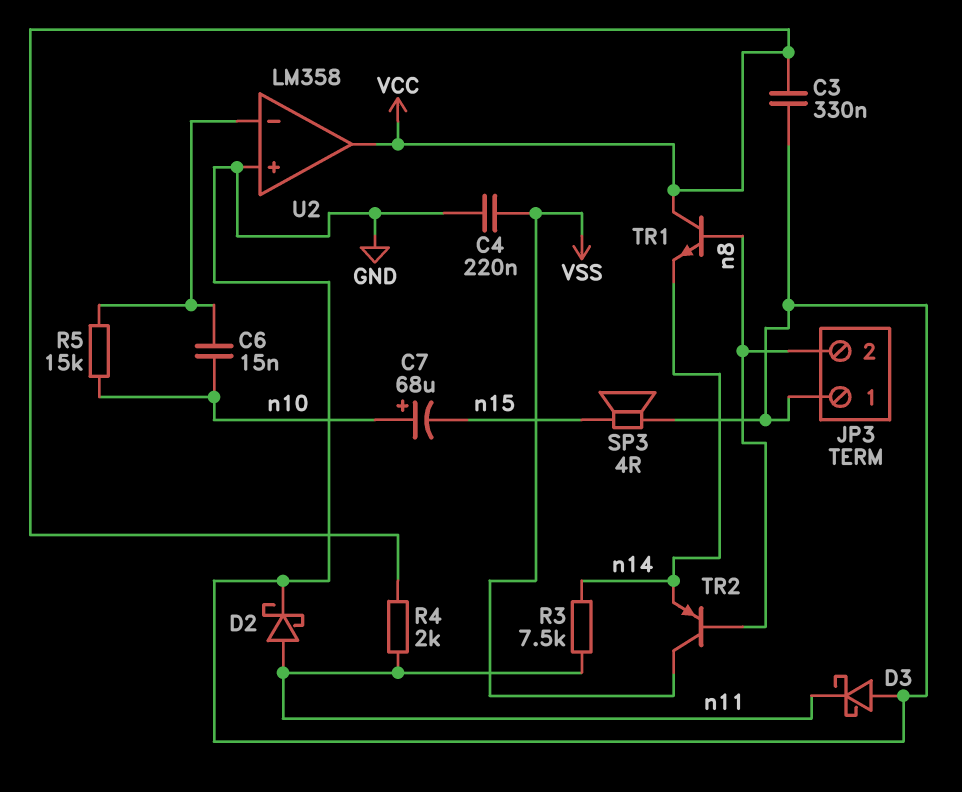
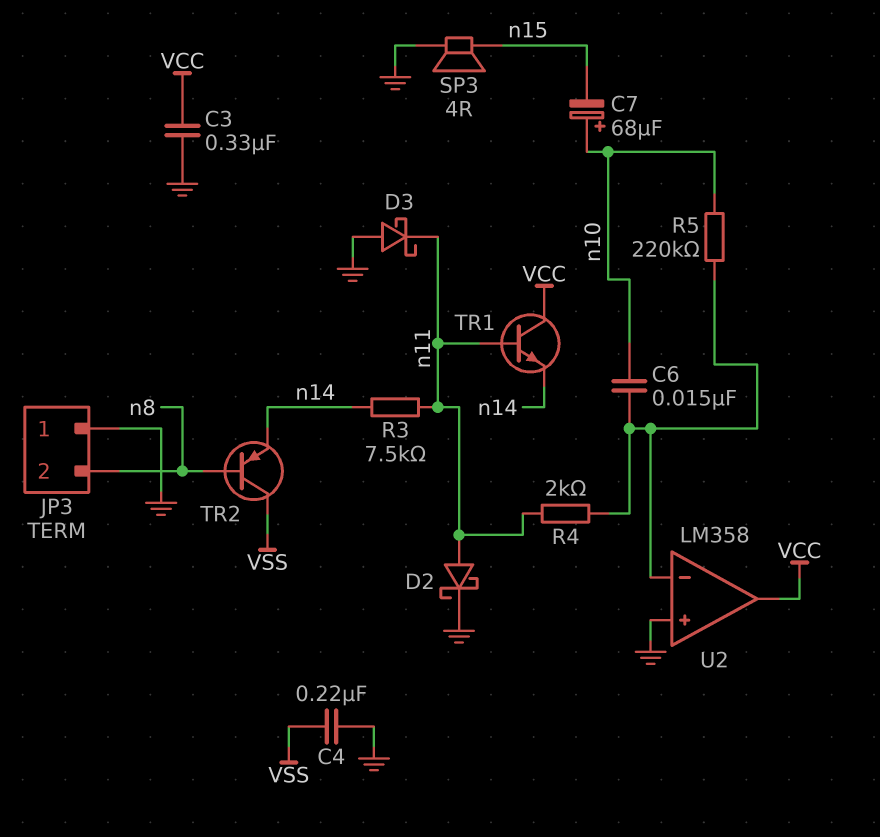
R4: 2k (VCC, n11) -> 2k (U2/in-, n11)
R5: 15k (U2/in-, n10) -> 220k (U2/in-, n10)
TR1: NPN (B n8, C VCC, E n14) -> NPN (B n11, C VCC, E n14)

